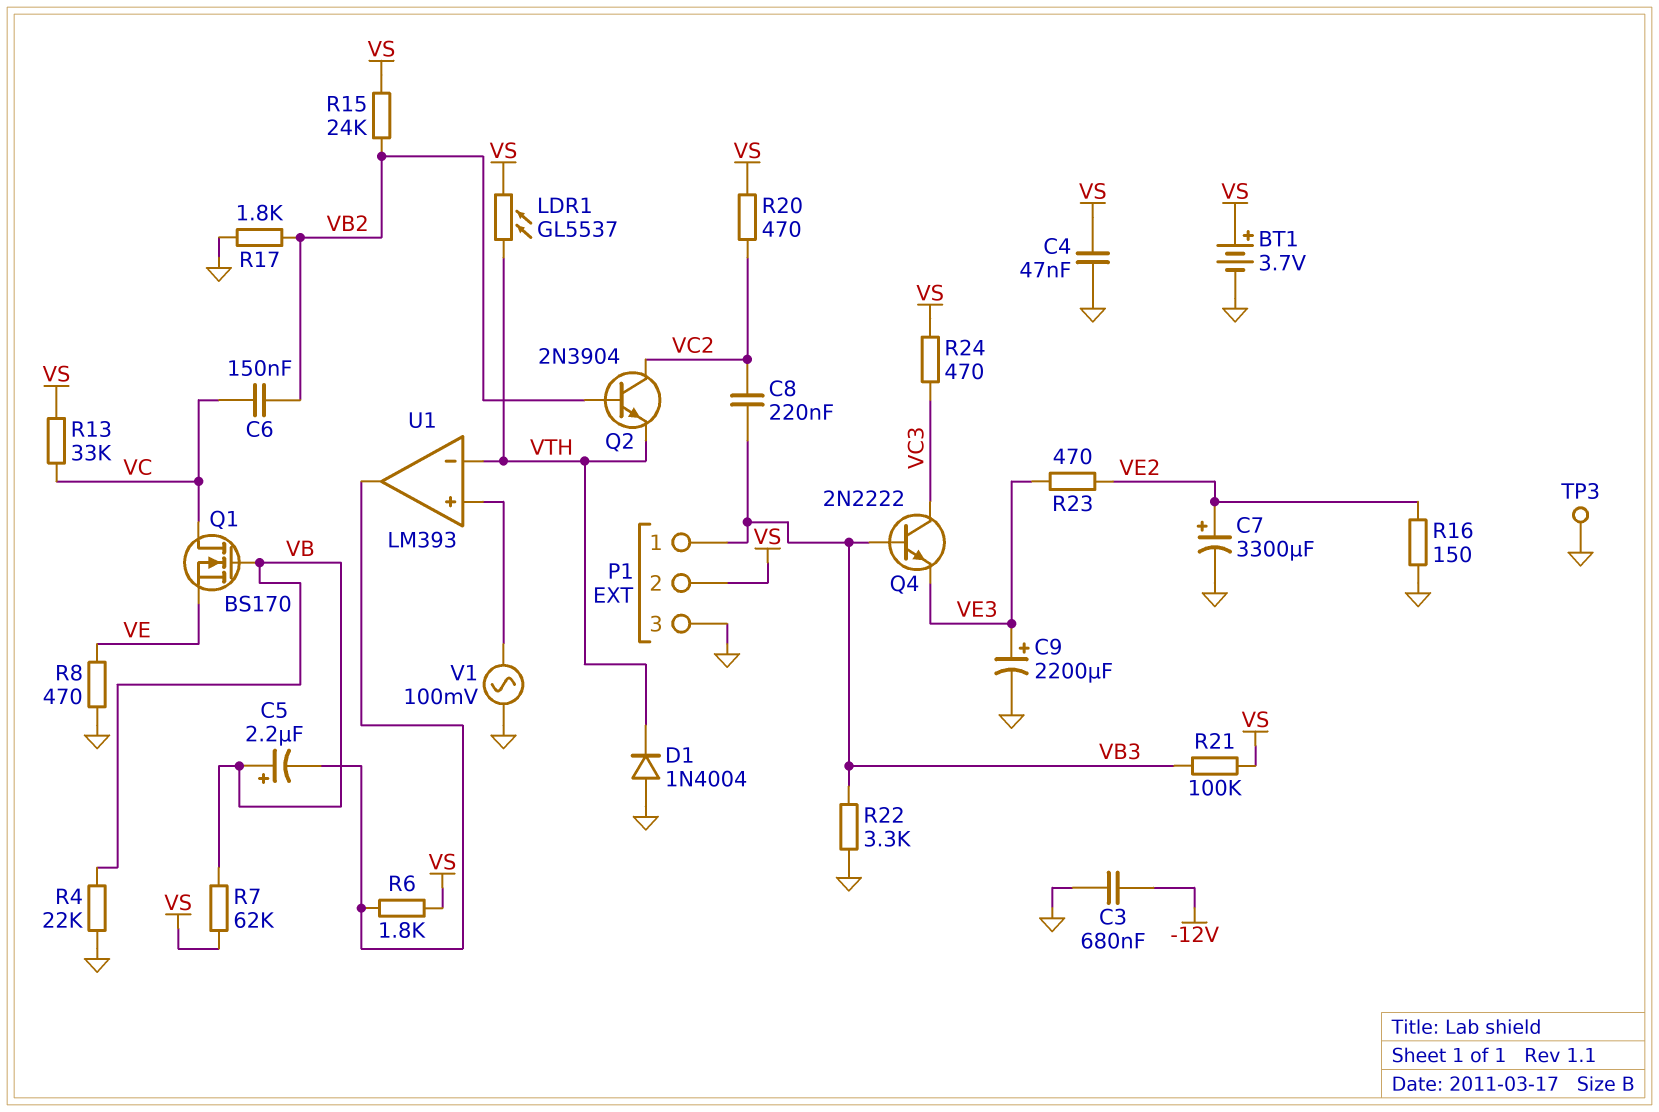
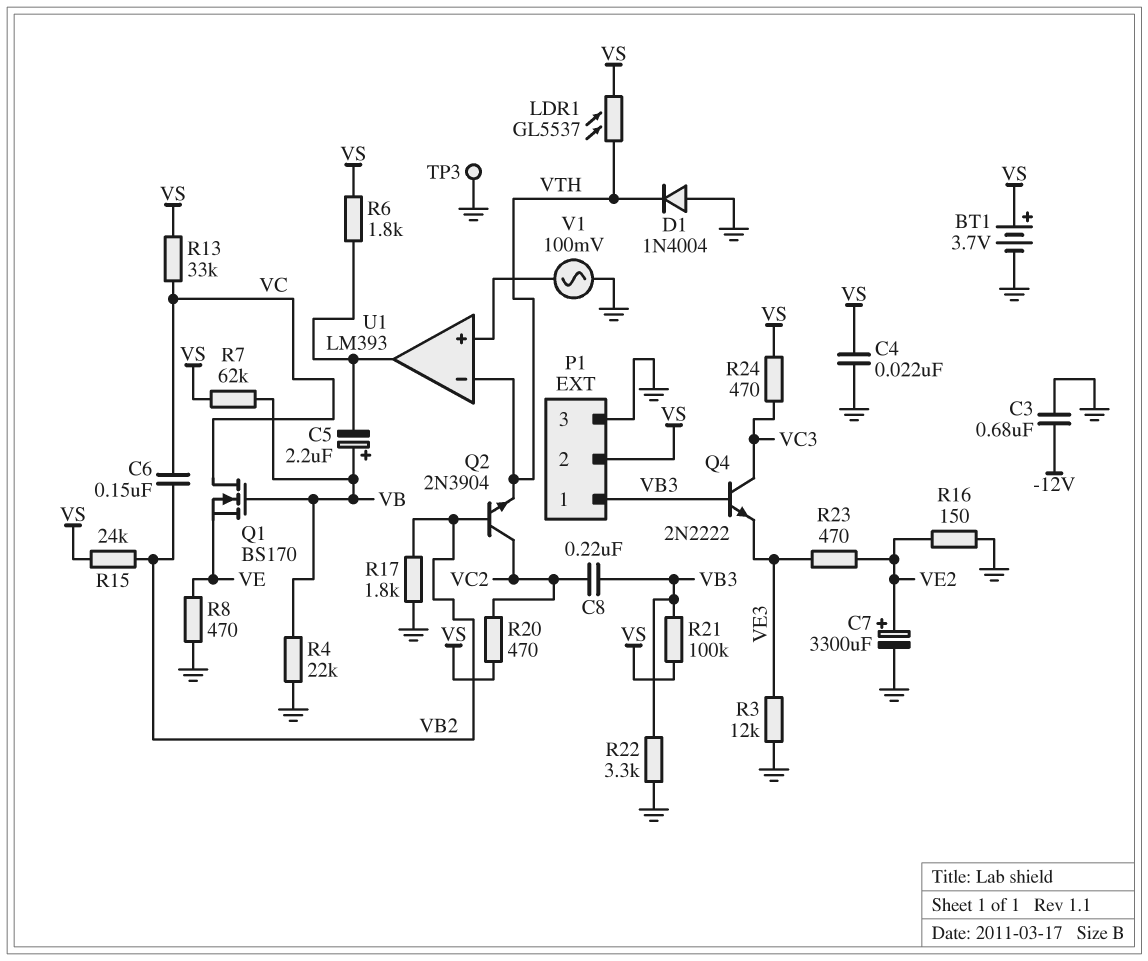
C4: 47nF (GND, VS) -> 22nF (GND, VS)
C9: 2200uF (plus VE3, minus GND) -> none
R3: none -> 12k (GND, VE3)

